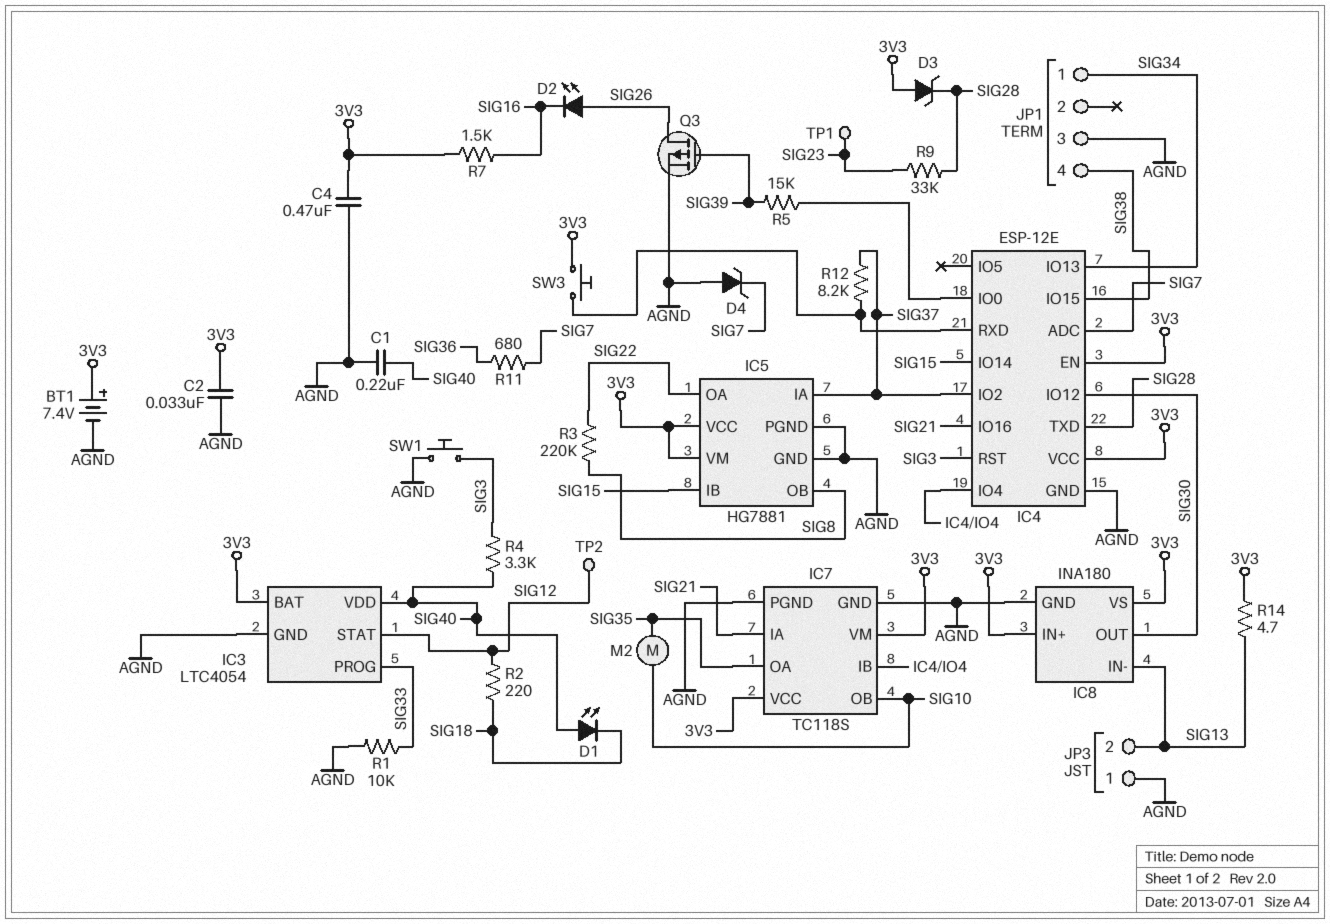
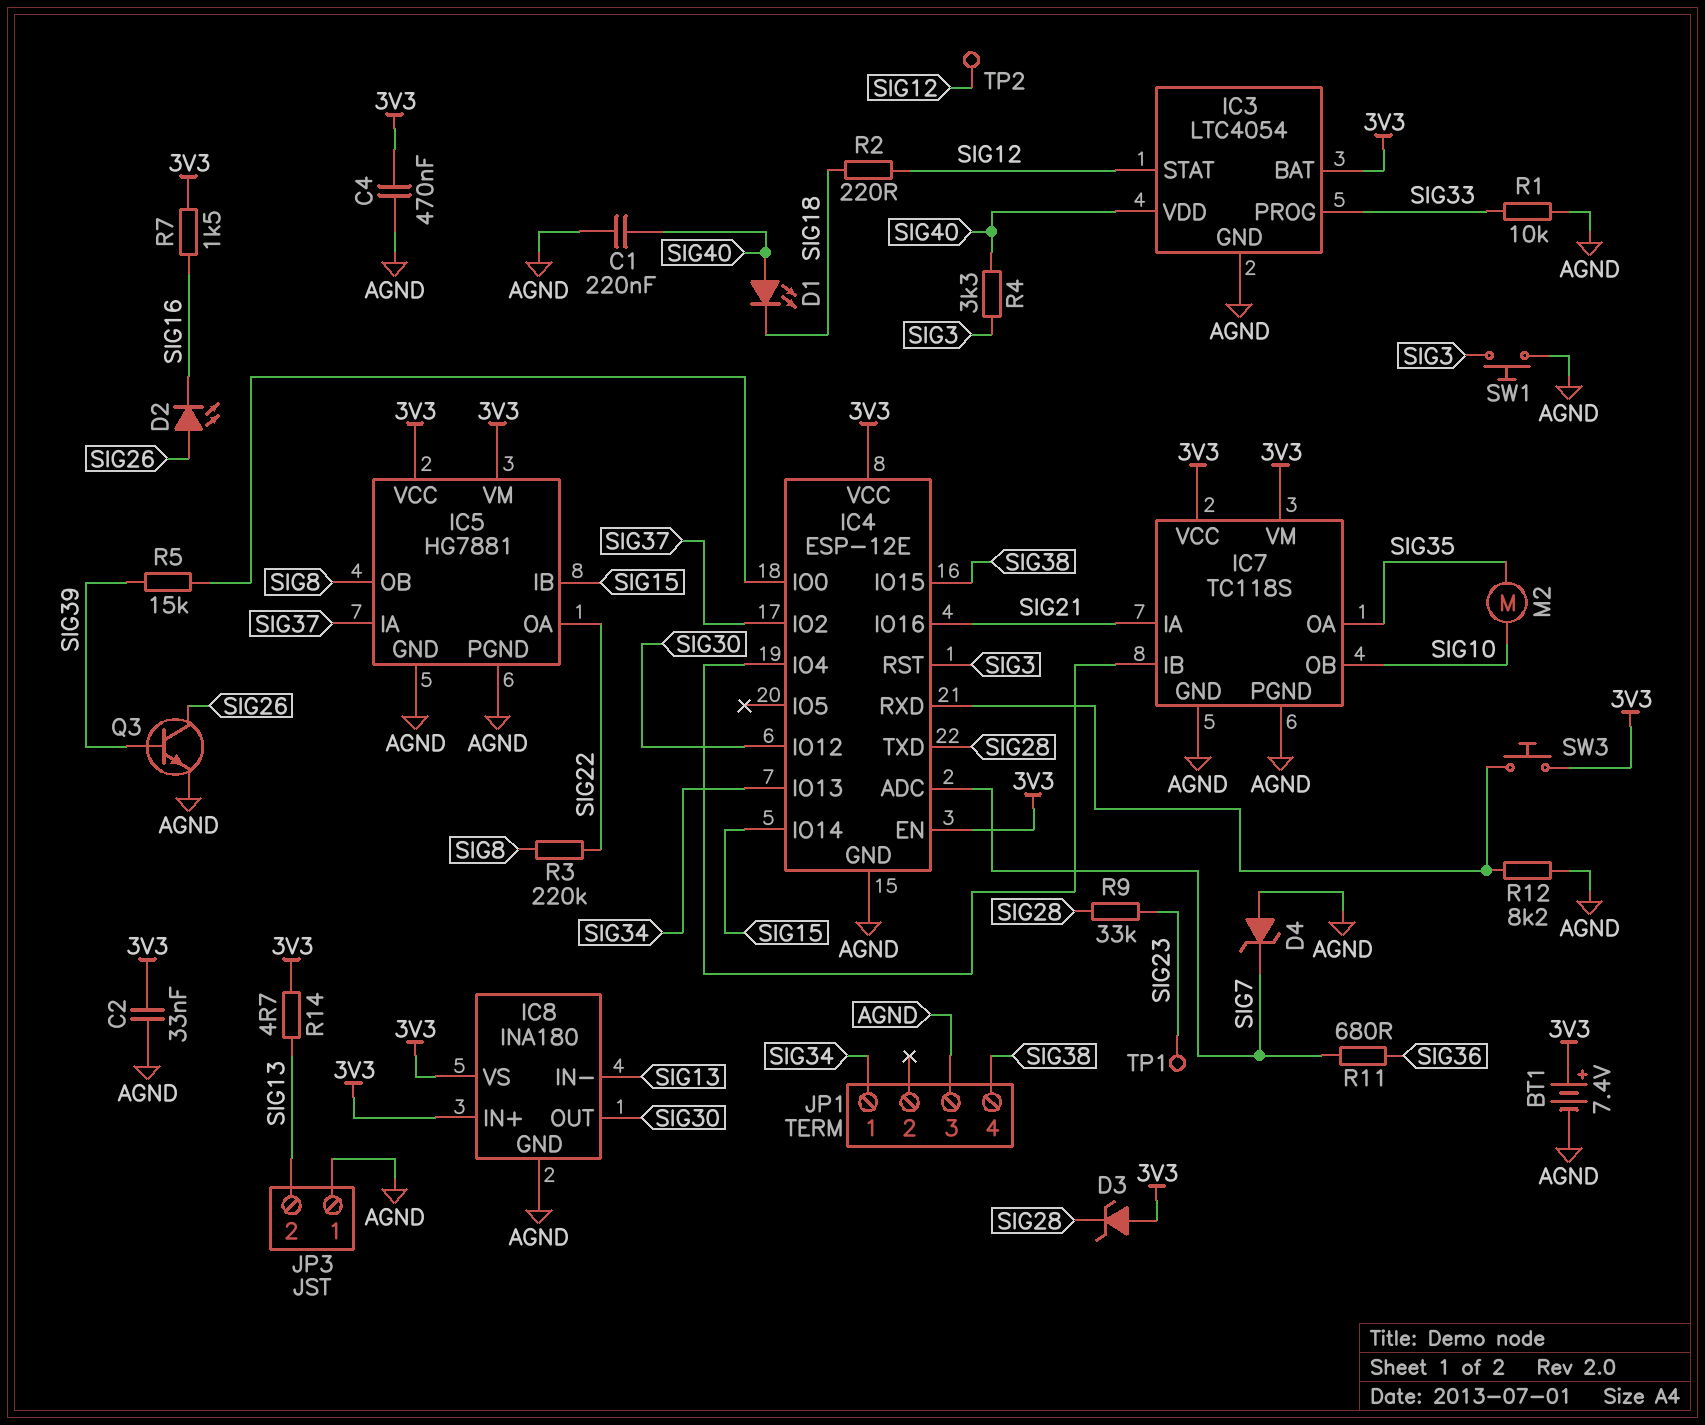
Q3: PMOS (G SIG39, D SIG26, S AGND) -> NPN (B SIG39, C SIG26, E AGND)
R12: 8.2k (IC4/RXD, SIG37) -> 8.2k (AGND, IC4/RXD)

